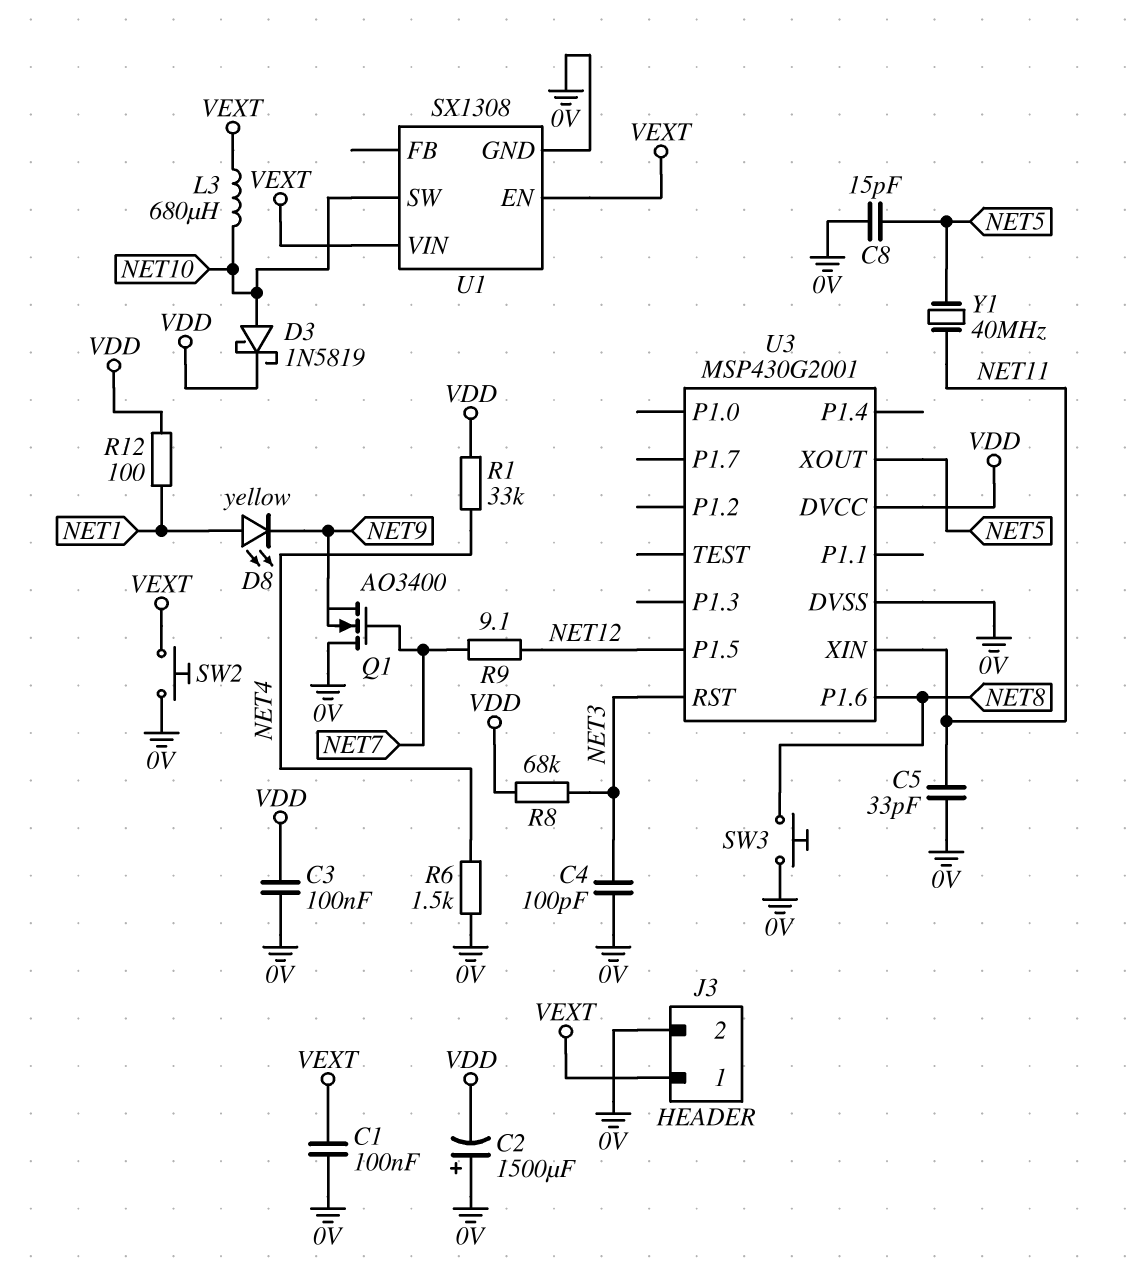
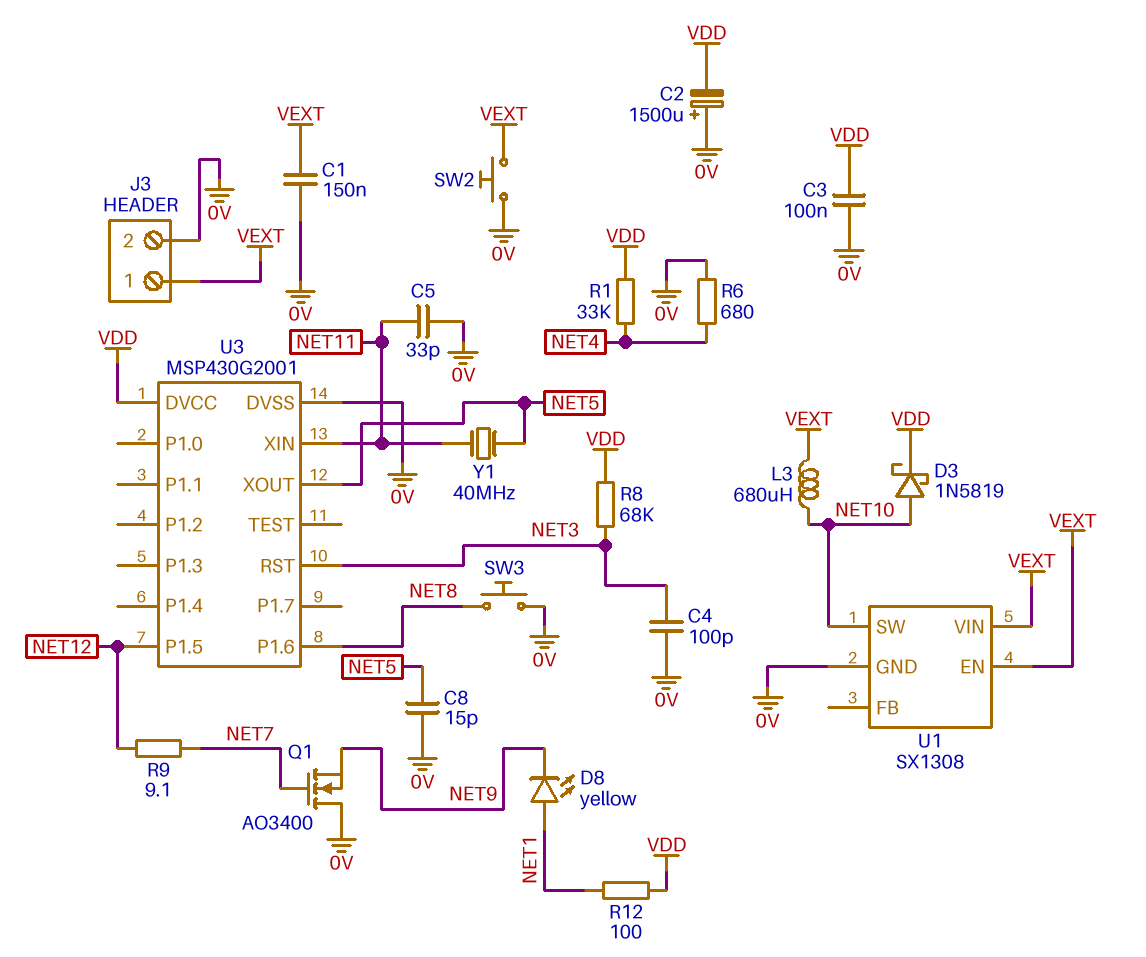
C1: 100nF (0V, VEXT) -> 150nF (0V, VEXT)
R6: 1.5k (0V, NET4) -> 680 (0V, NET4)

